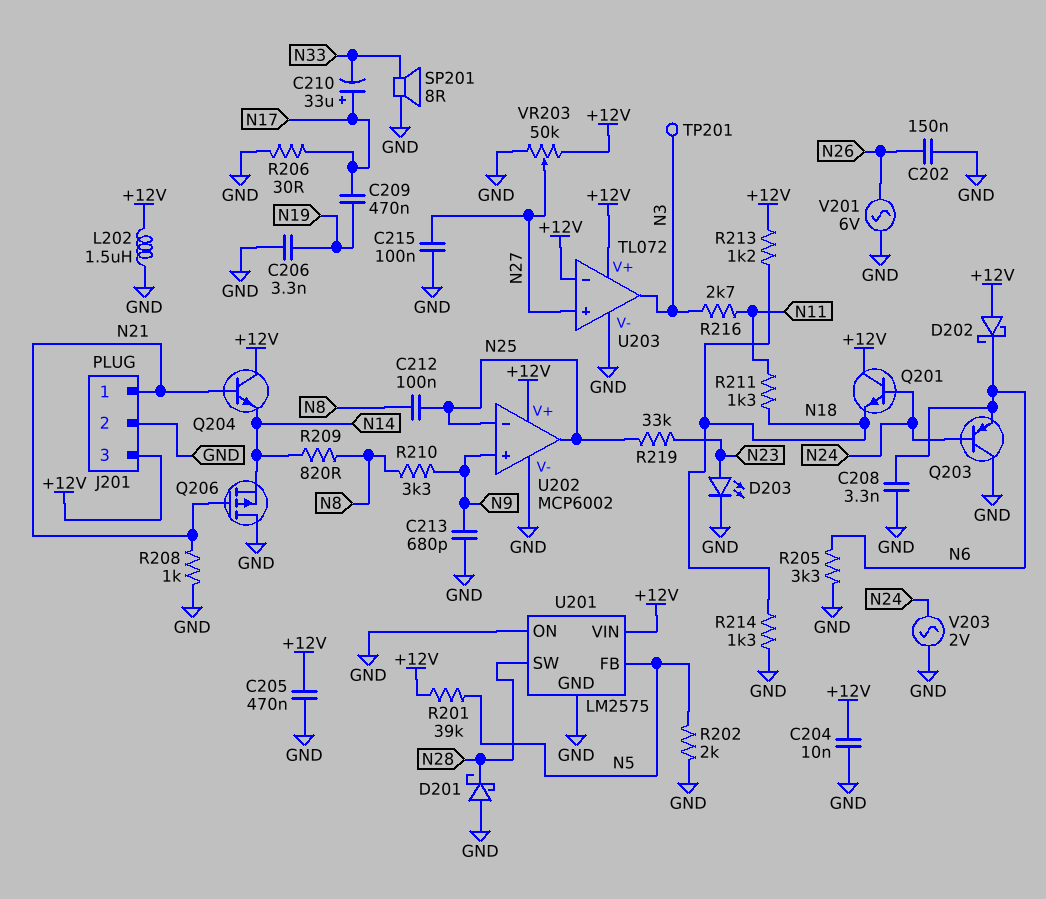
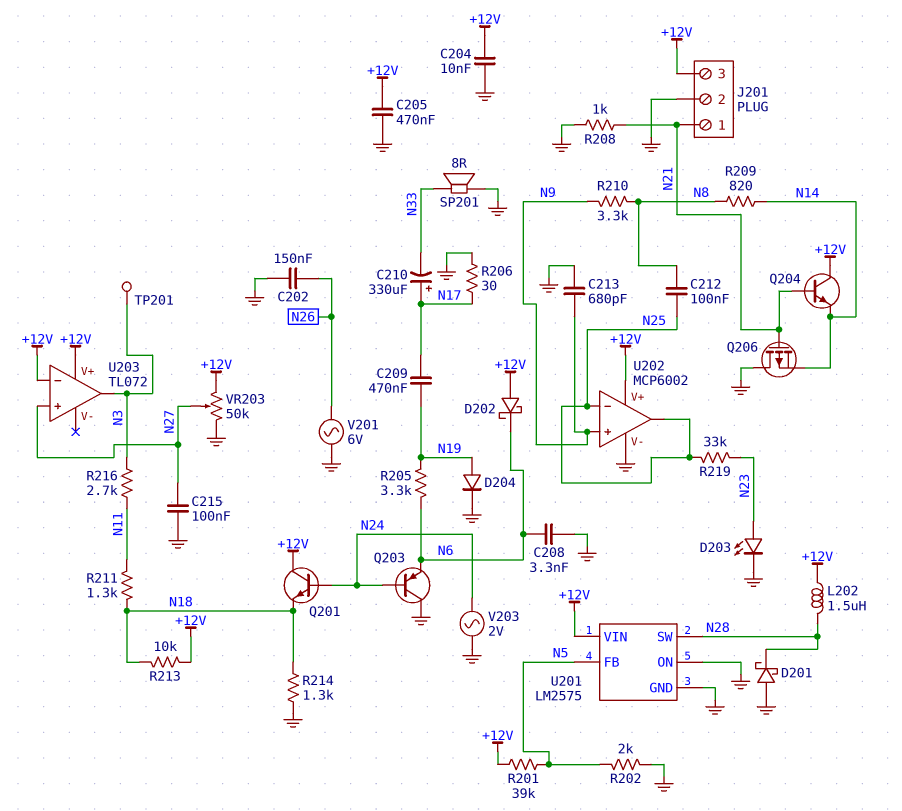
C206: 3.3nF (GND, N19) -> none
C210: 33uF (plus N17, minus N33) -> 330uF (plus N17, minus N33)
D204: none -> diode (A N19, K GND)
L202: 1.5uH (+12V, GND) -> 1.5uH (+12V, N28)
R205: 3.3k (GND, N6) -> 3.3k (N6, N19)
R213: 1.2k (+12V, N18) -> 10k (+12V, N18)
U203 pin V-: GND -> none

